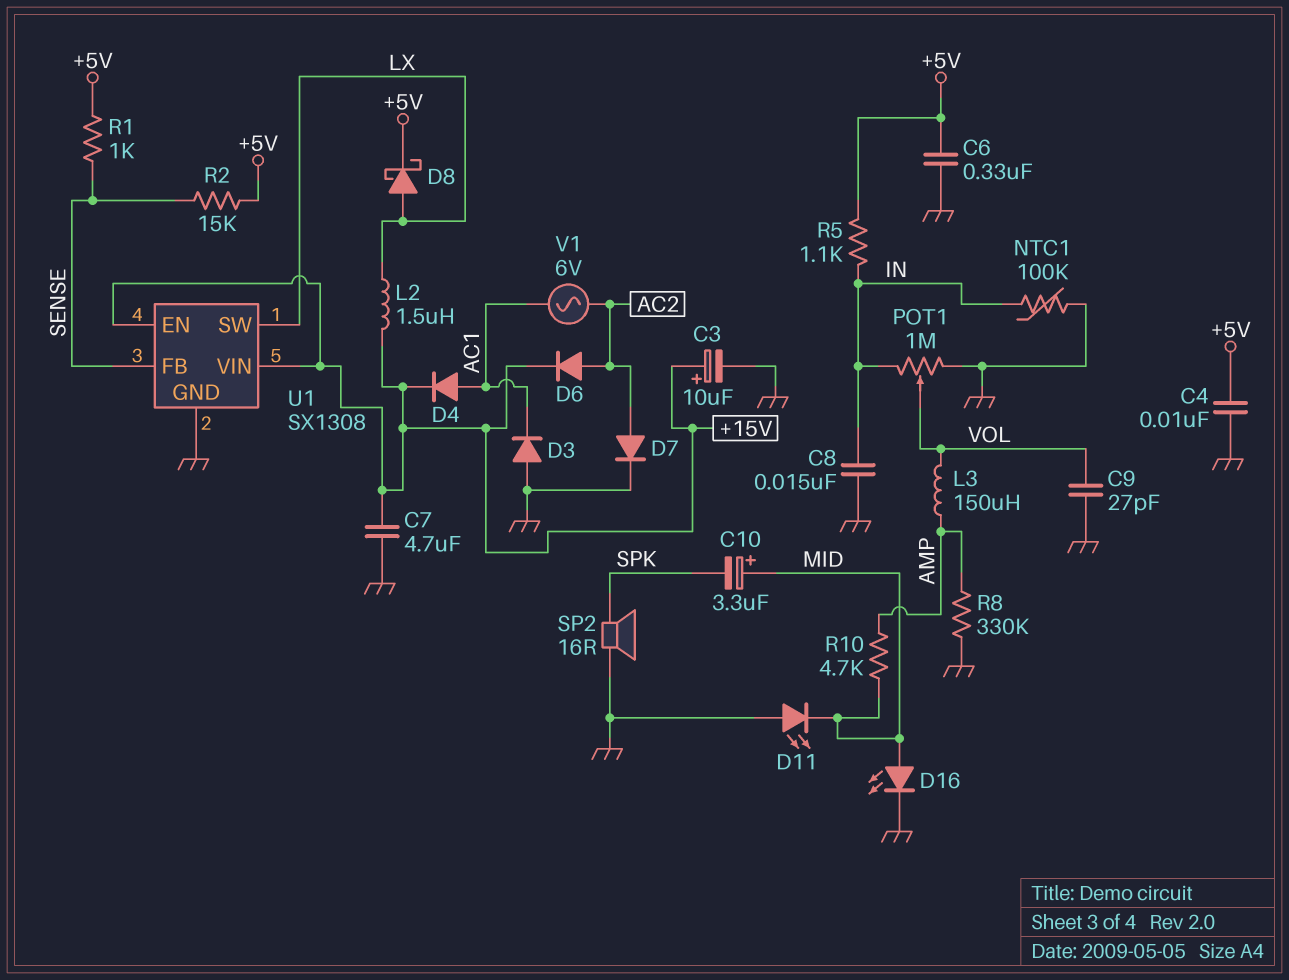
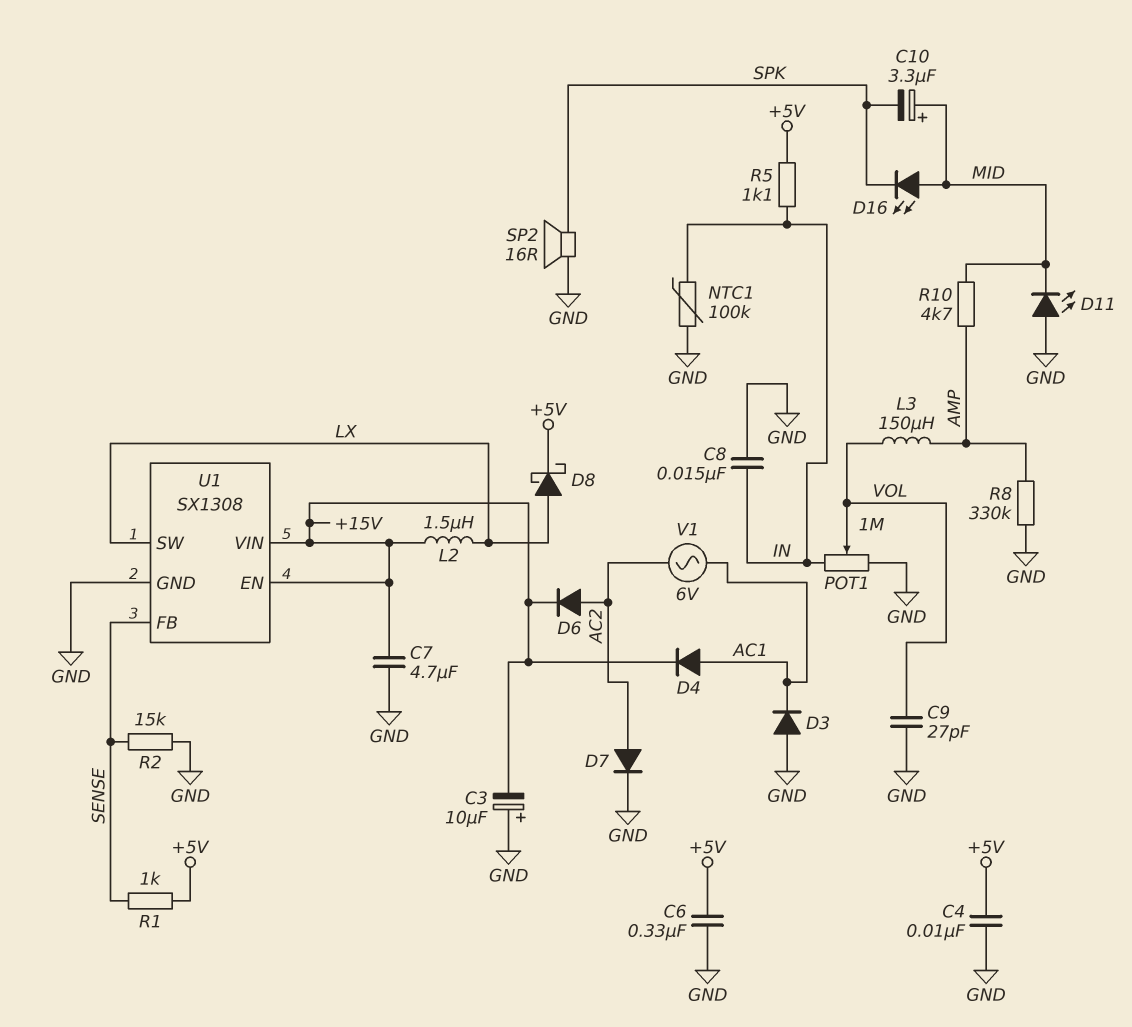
C3: 10uF (plus +15V, minus GND) -> 10uF (plus GND, minus +15V)
D16: LED (A MID, K GND) -> LED (A MID, K SPK)
R2: 15k (+5V, SENSE) -> 15k (GND, SENSE)

